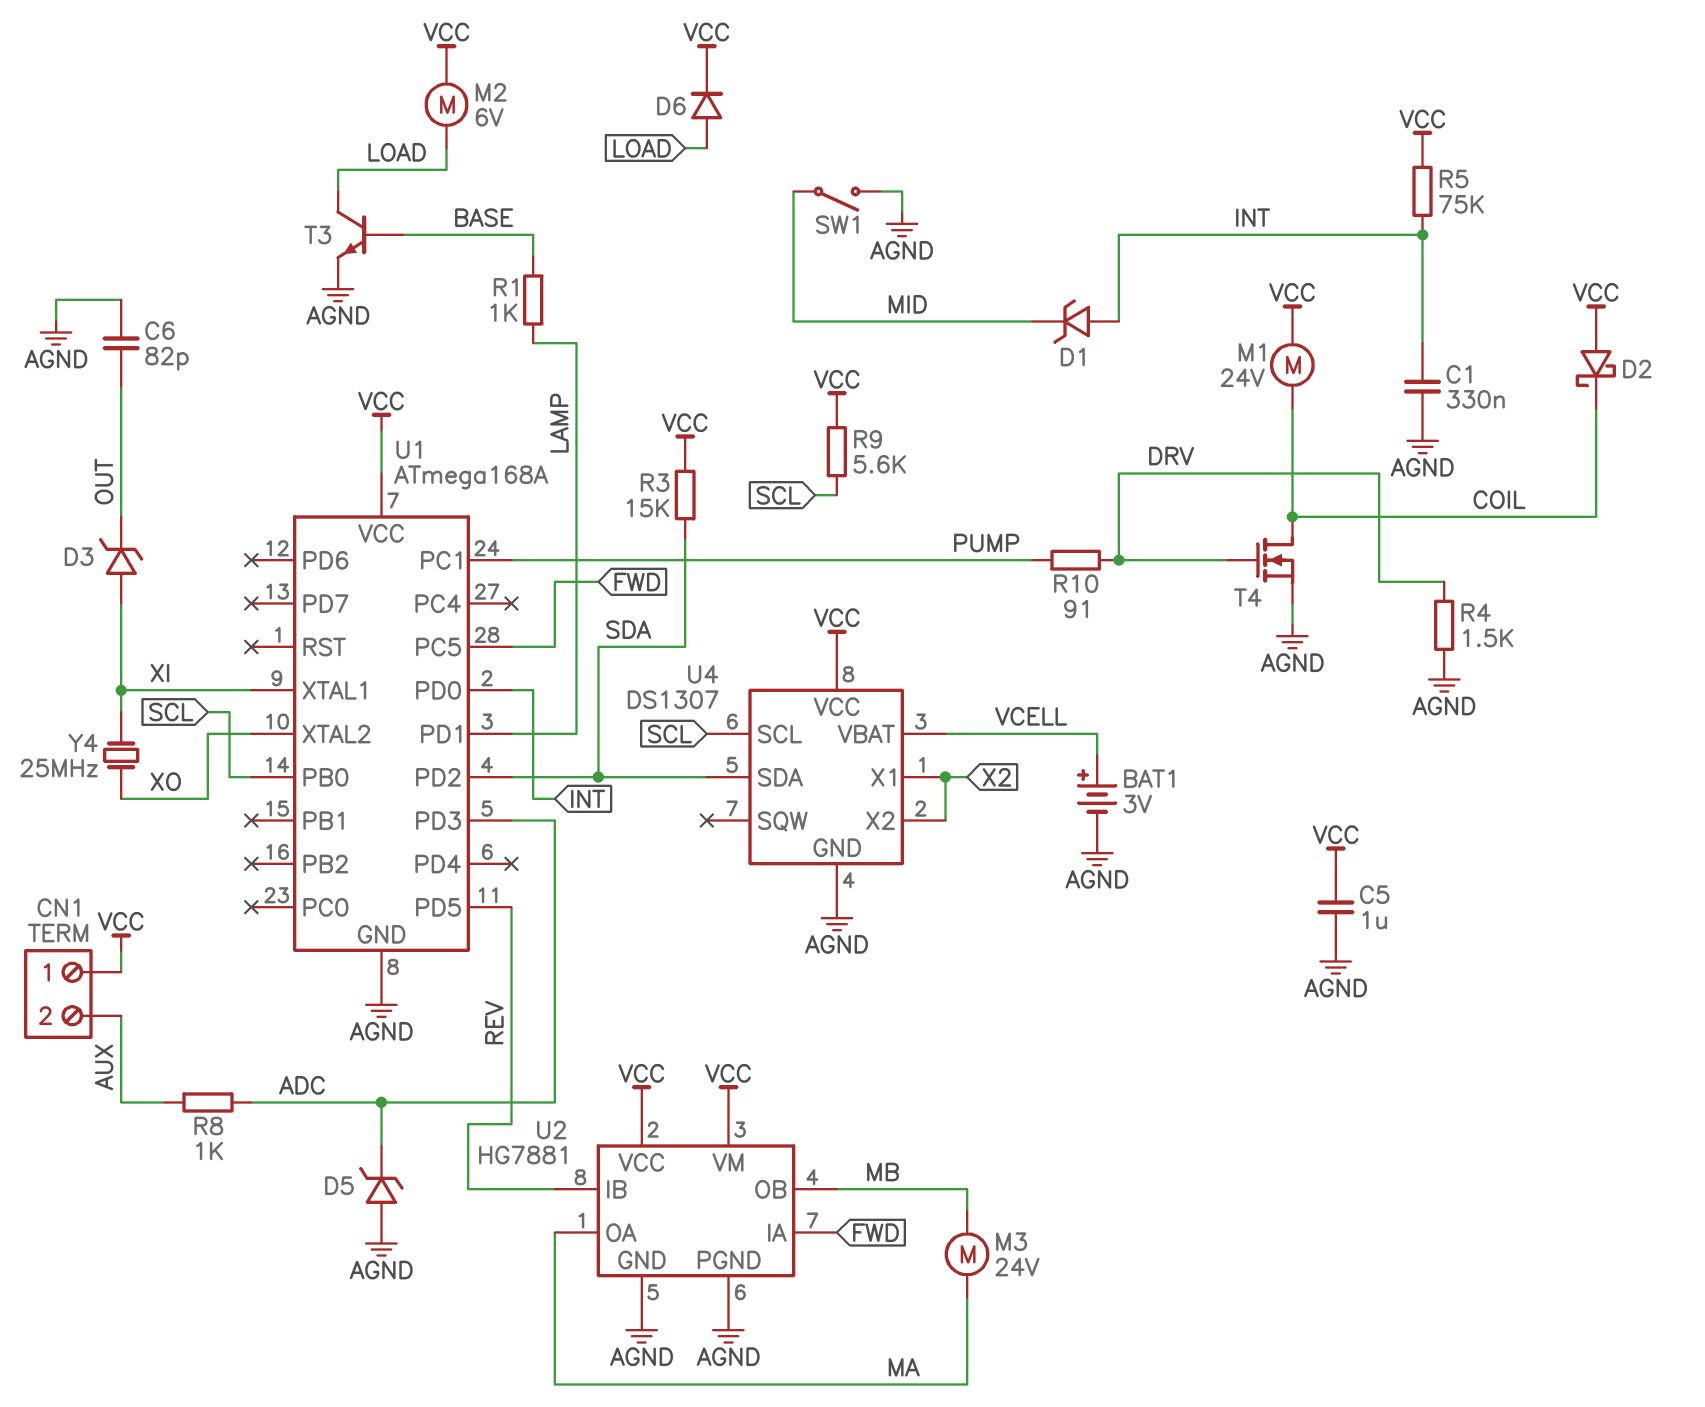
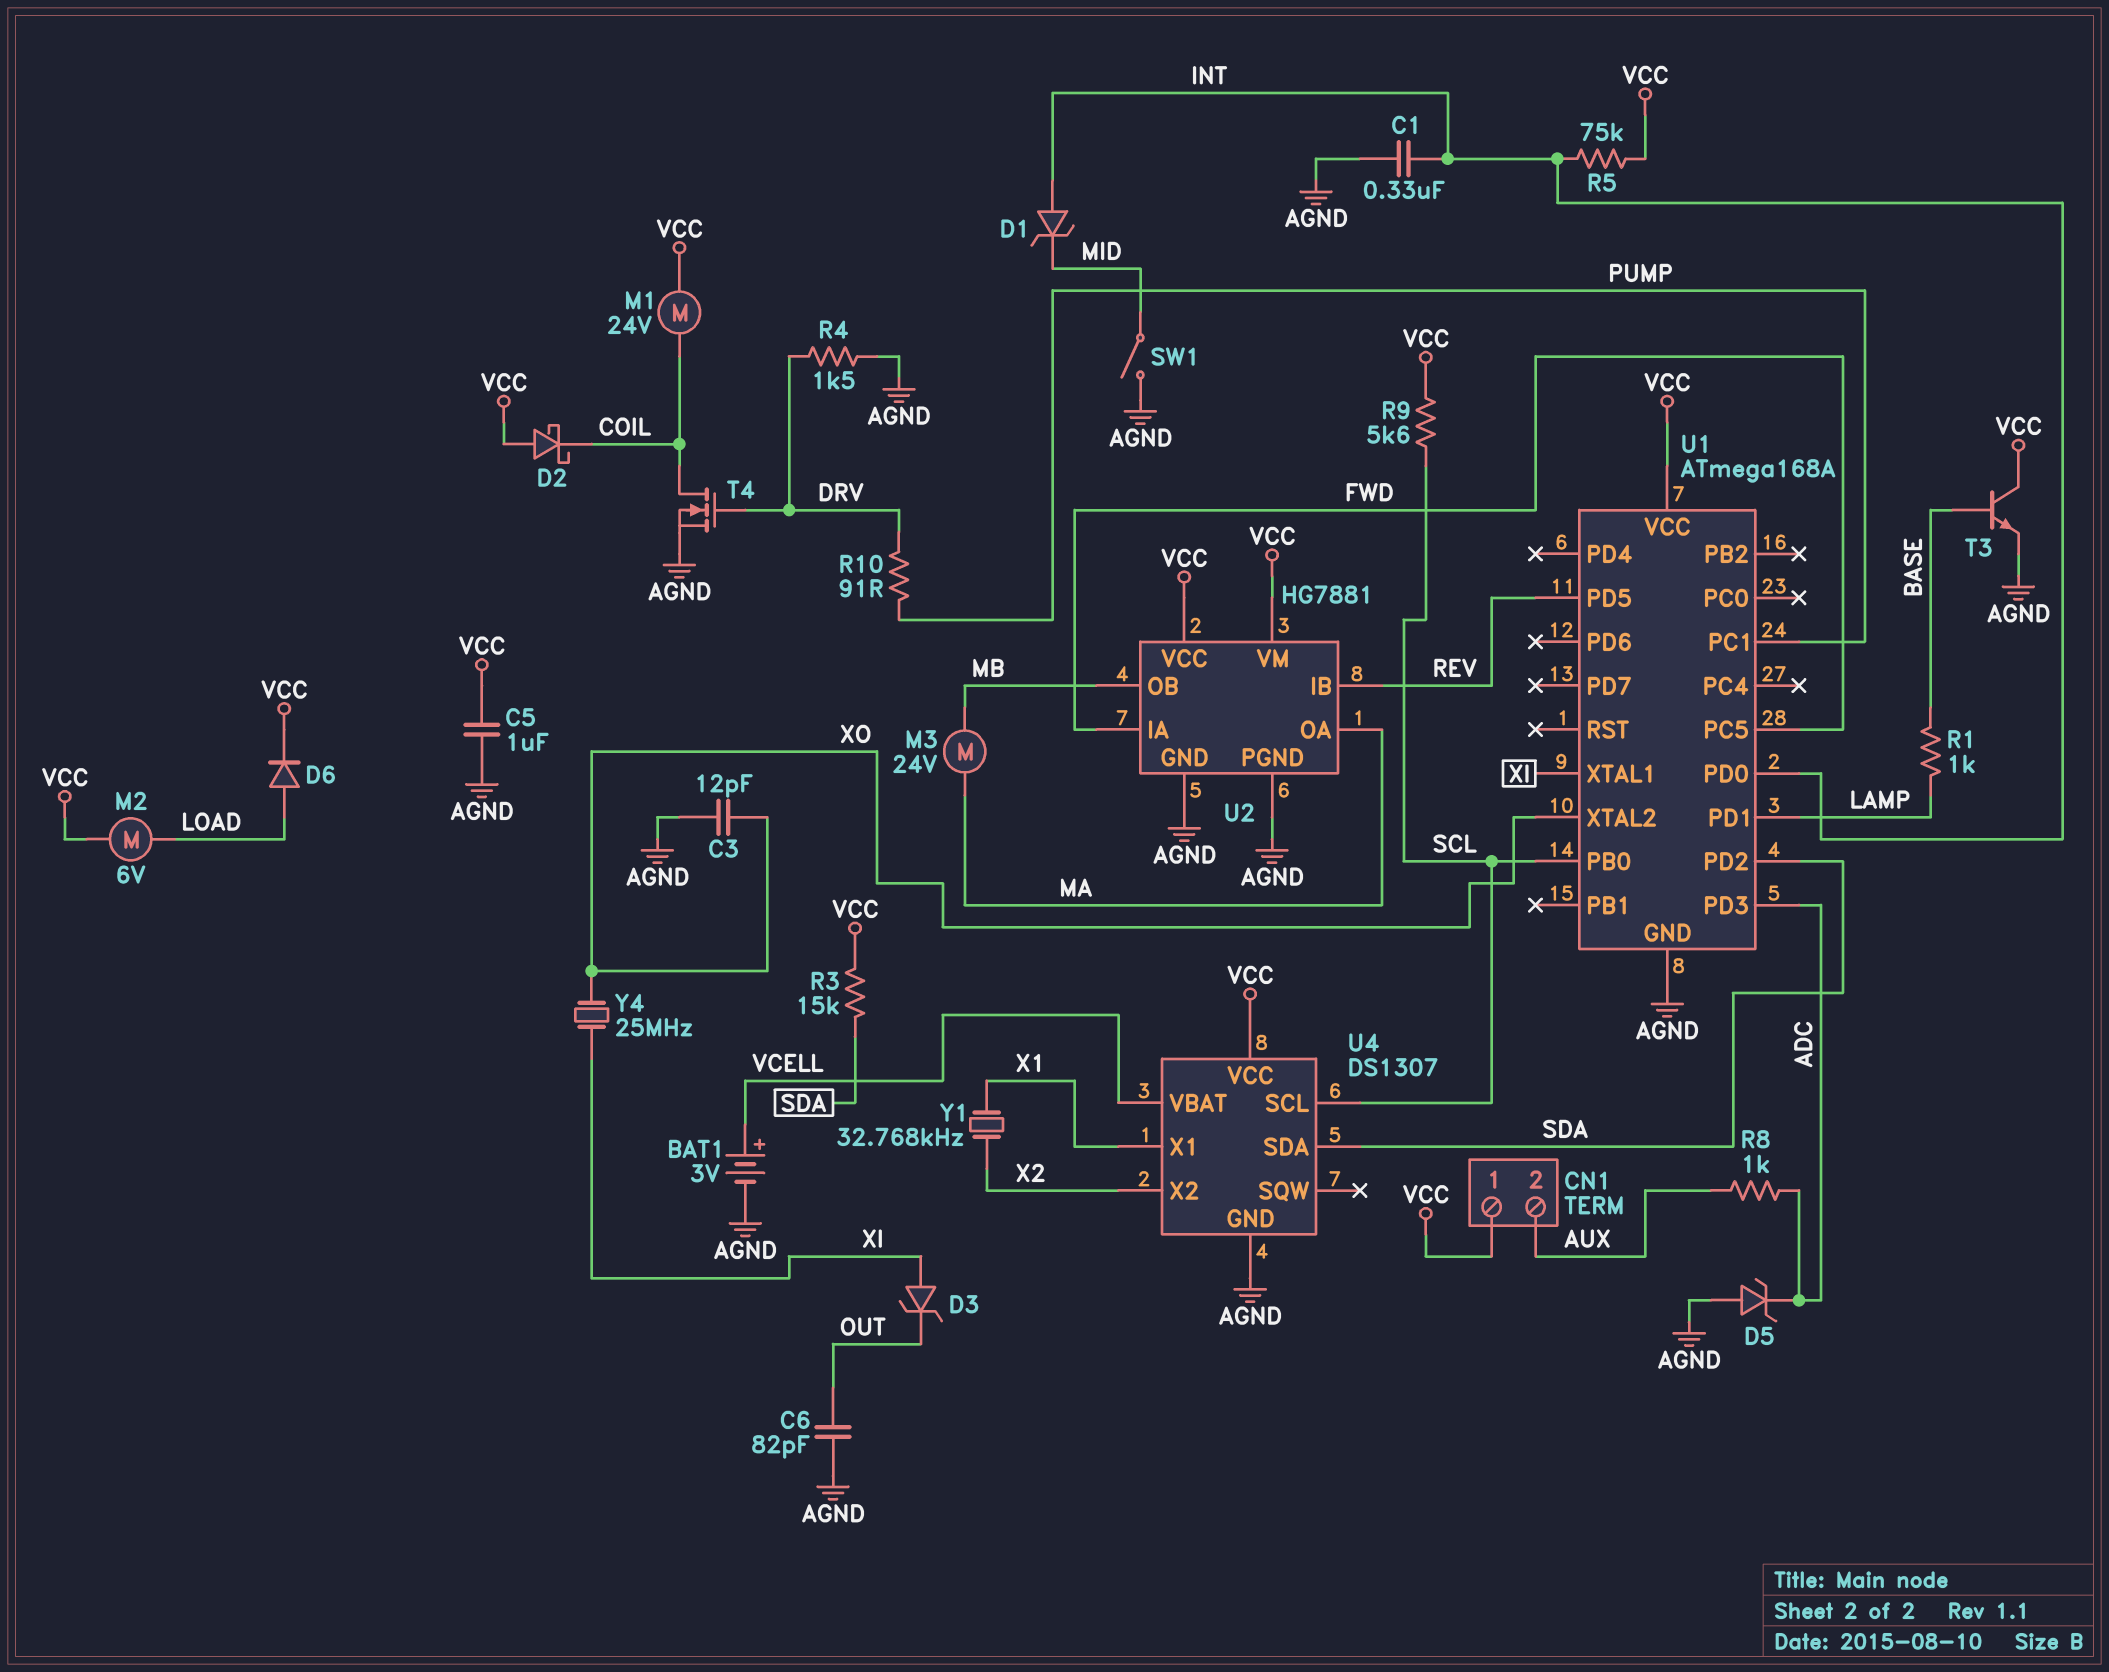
C3: none -> 12pF (AGND, XO)
T3: NPN (B BASE, C LOAD, E AGND) -> NPN (B BASE, C VCC, E AGND)
U4 pin X1: X2 -> X1
Y1: none -> 32.768kHz (X1, X2)

